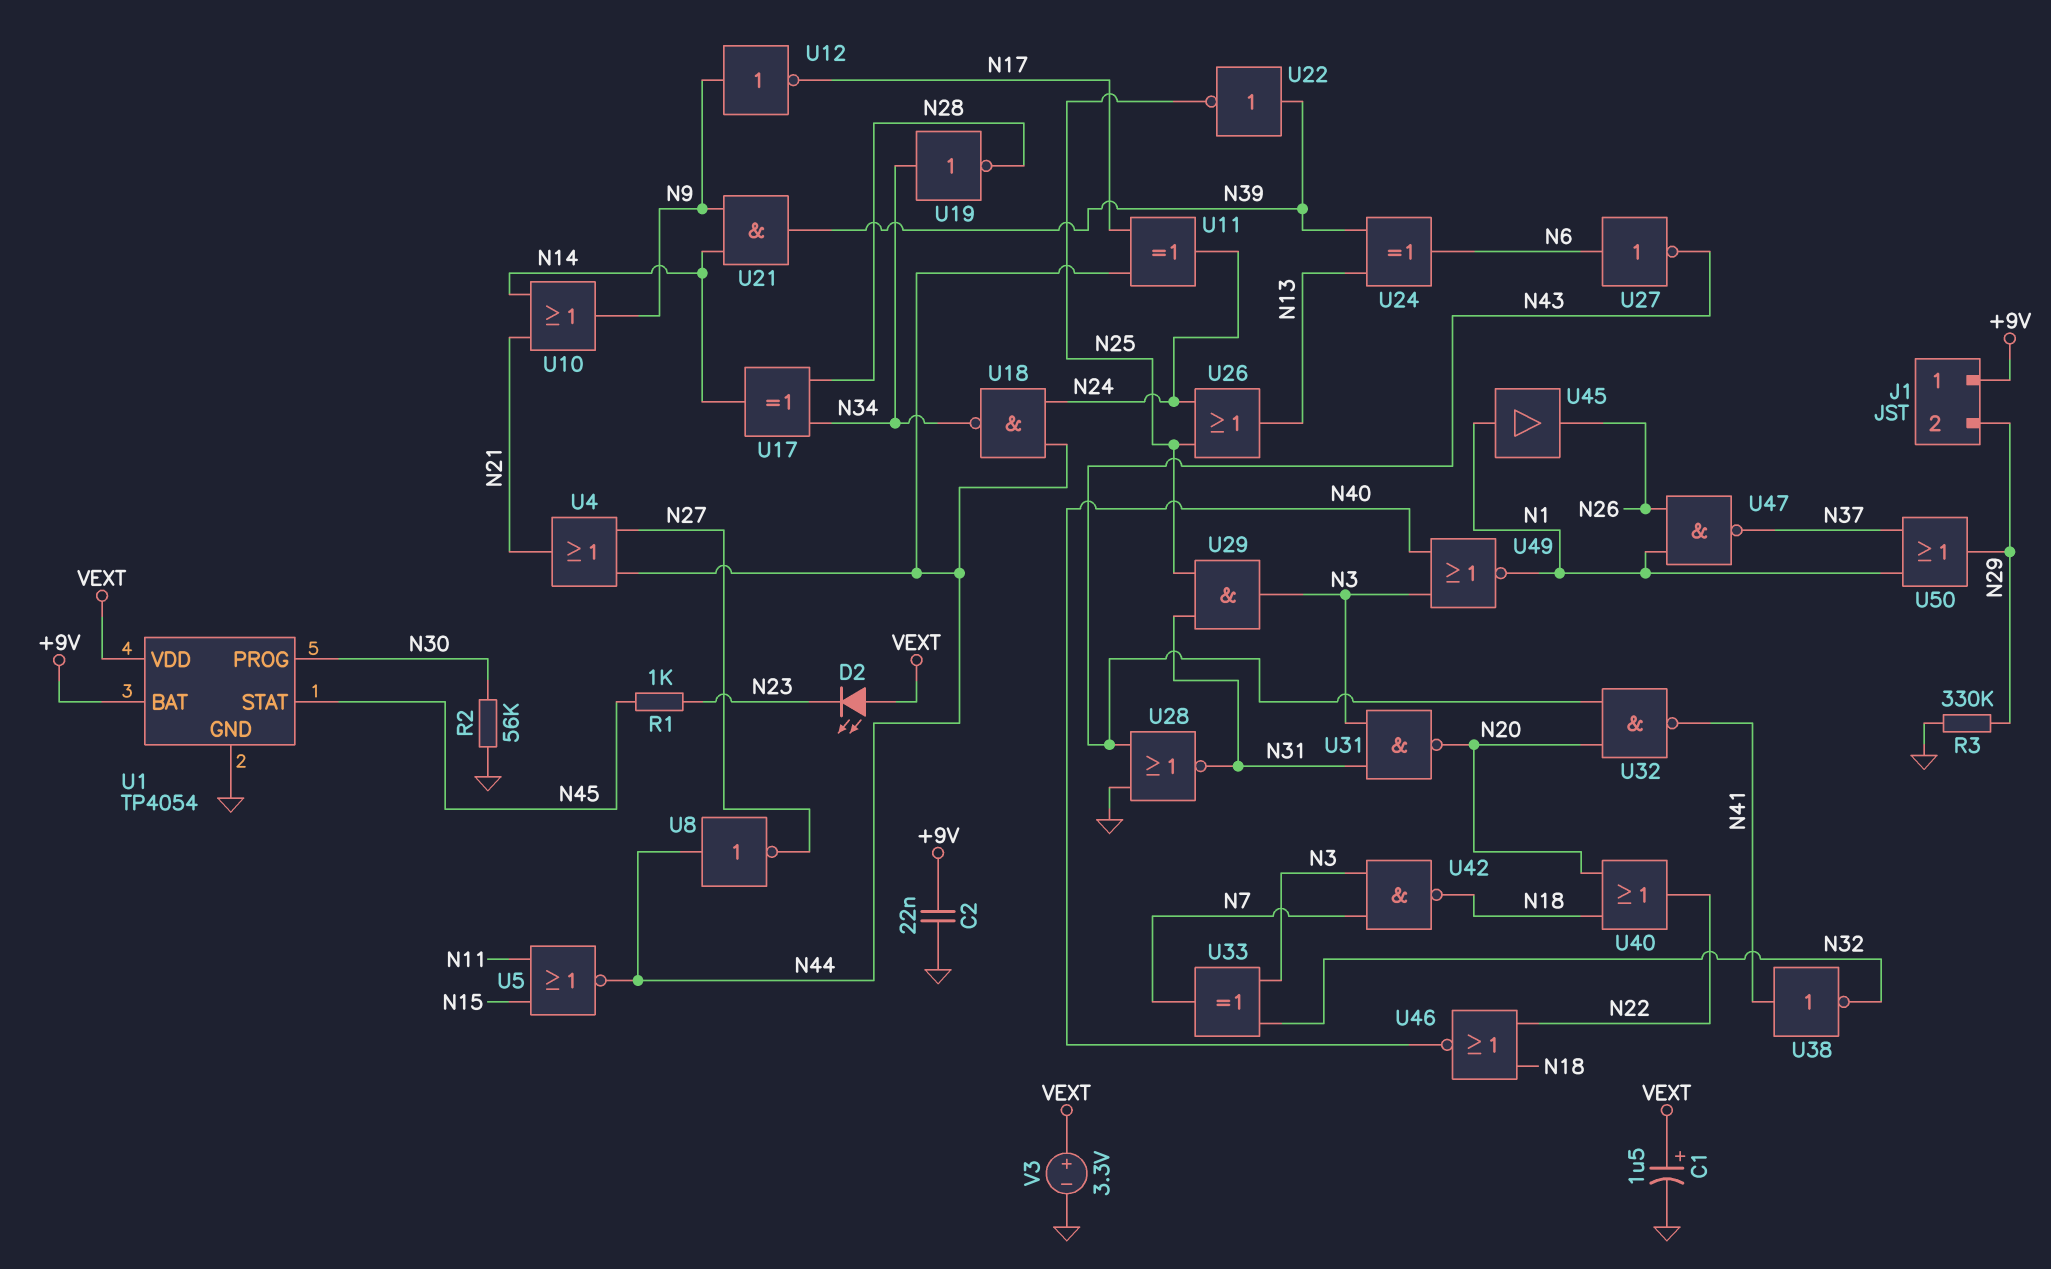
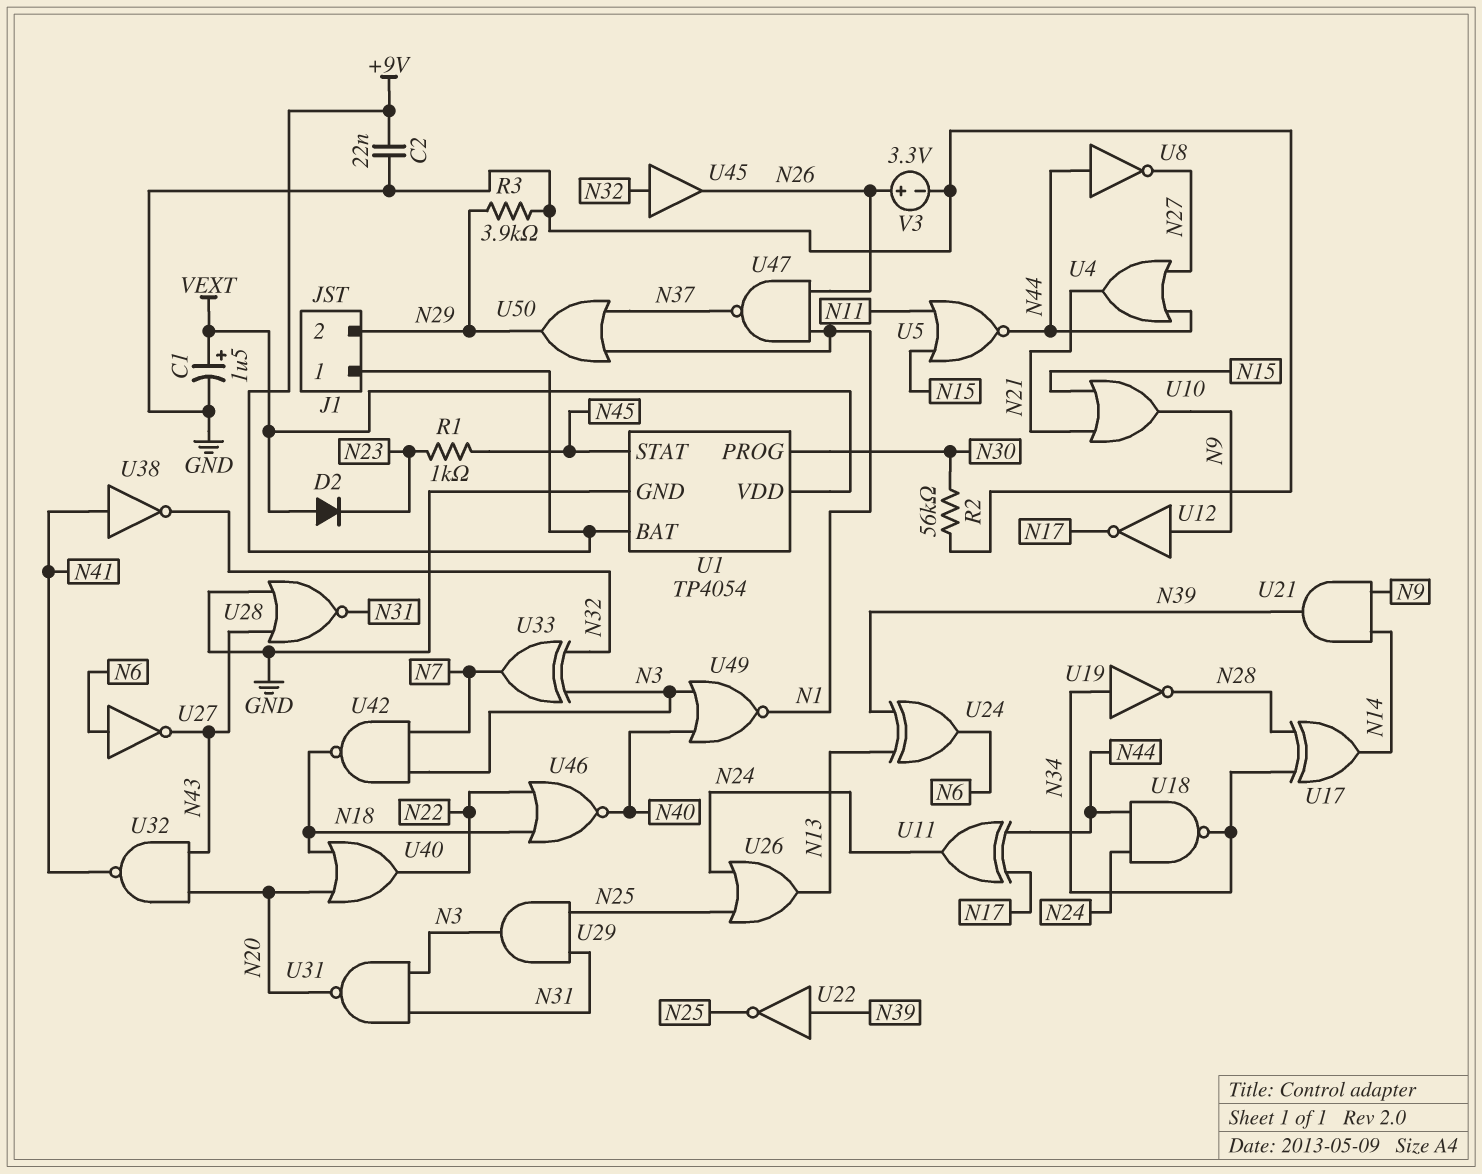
D2: LED (A VEXT, K N23) -> diode (A VEXT, K N23)
R3: 330k (GND, N29) -> 3.9k (GND, N29)
U10: OR (in N14, in N21, out N9) -> OR (in N15, in N21, out N9)
U45: buffer (in N1, out N26) -> buffer (in N32, out N26)
V3: 3.3V (plus VEXT, minus GND) -> 3.3V (plus N26, minus GND)

